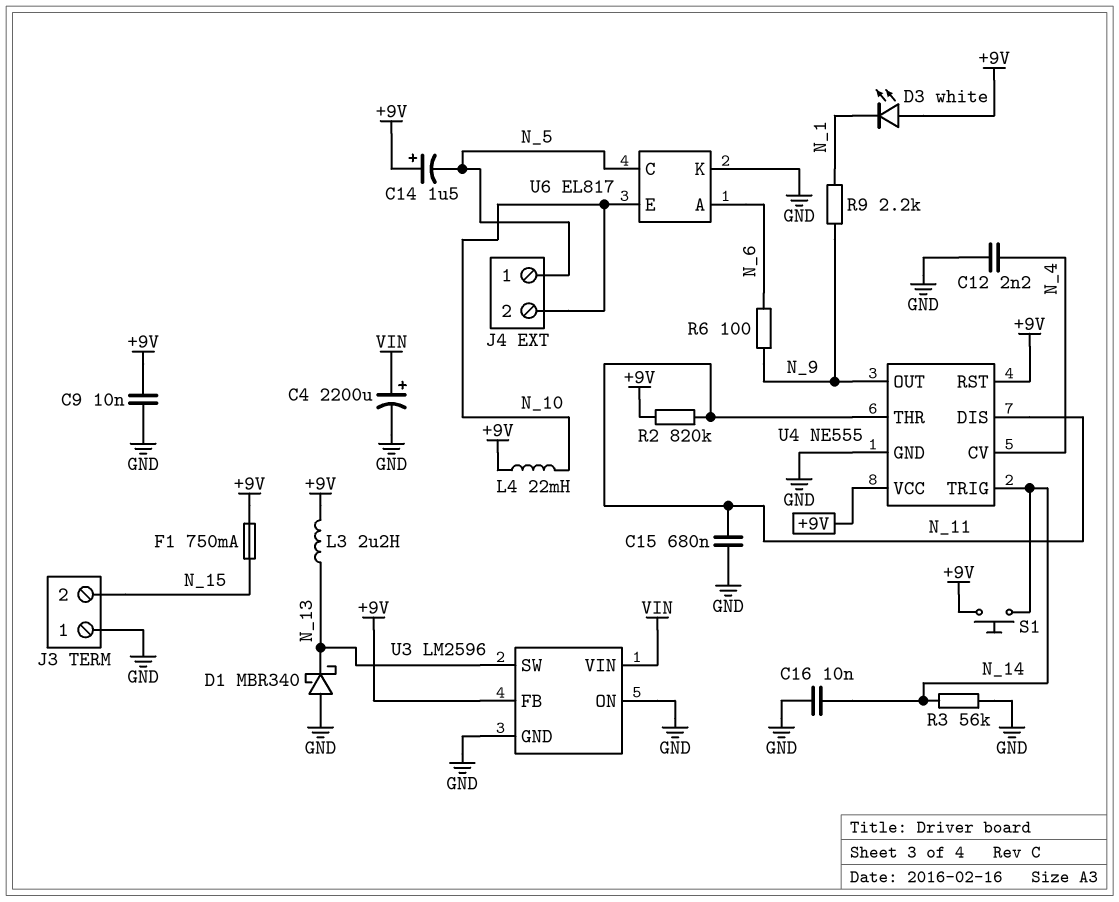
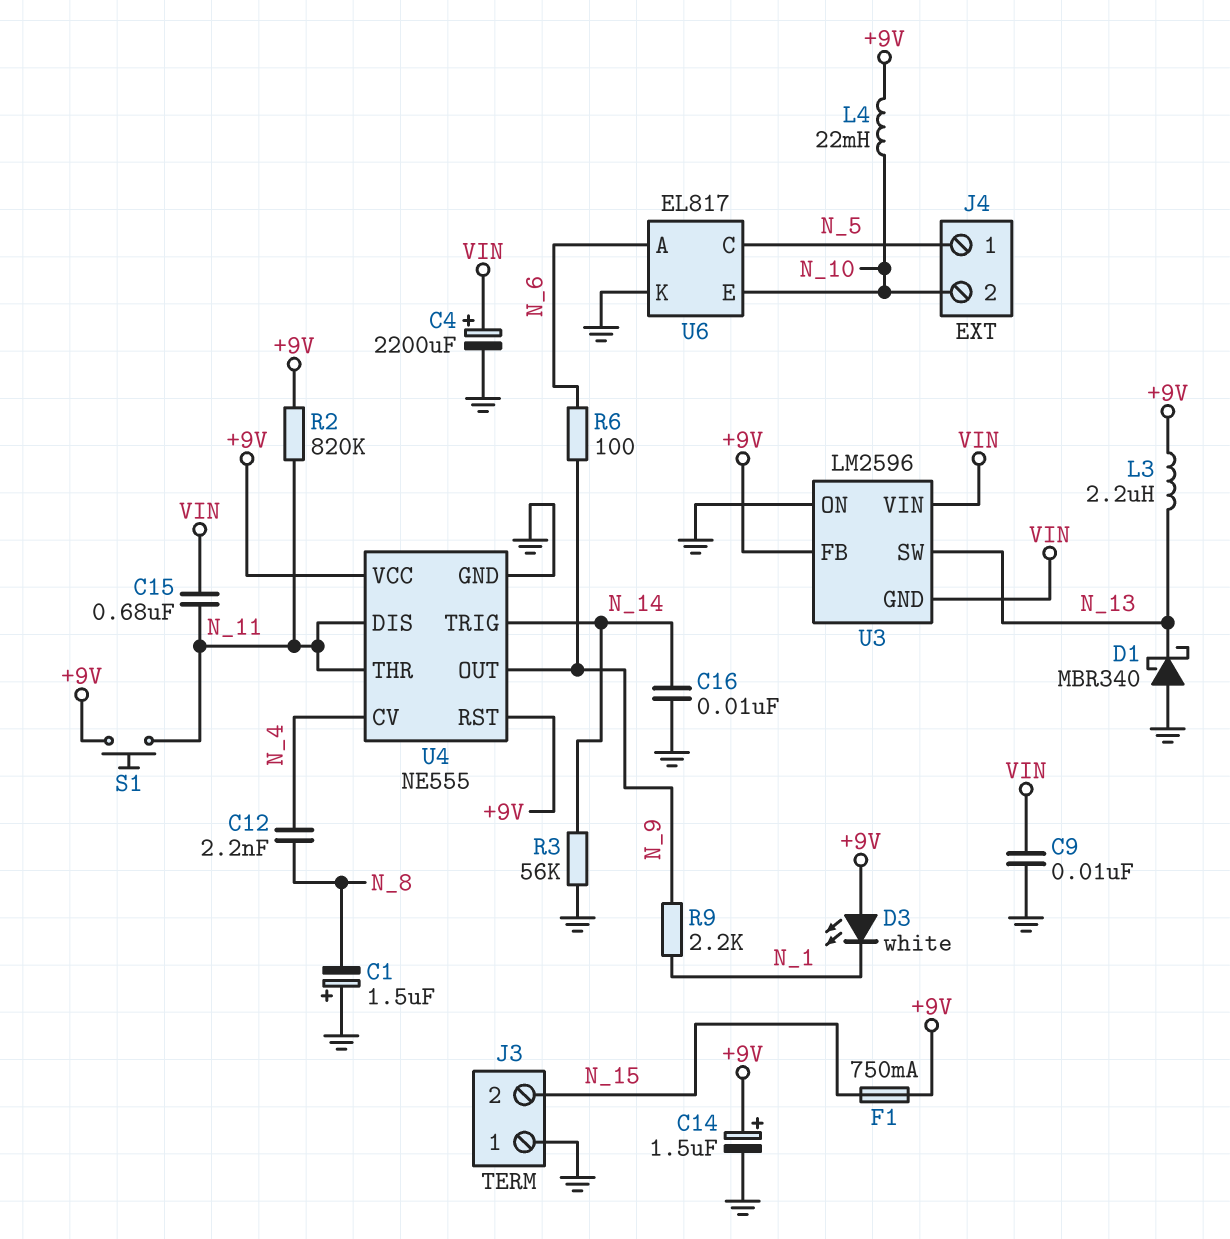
C1: none -> 1.5uF (plus GND, minus N_8)
C9: 10nF (+9V, GND) -> 10nF (GND, VIN)
C12: 2.2nF (GND, N_4) -> 2.2nF (N_4, N_8)
C14: 1.5uF (plus +9V, minus N_5) -> 1.5uF (plus +9V, minus GND)
C15: 680nF (GND, N_11) -> 680nF (N_11, VIN)
S1: button (+9V, N_14) -> button (+9V, N_11)
U3 pin GND: GND -> VIN

